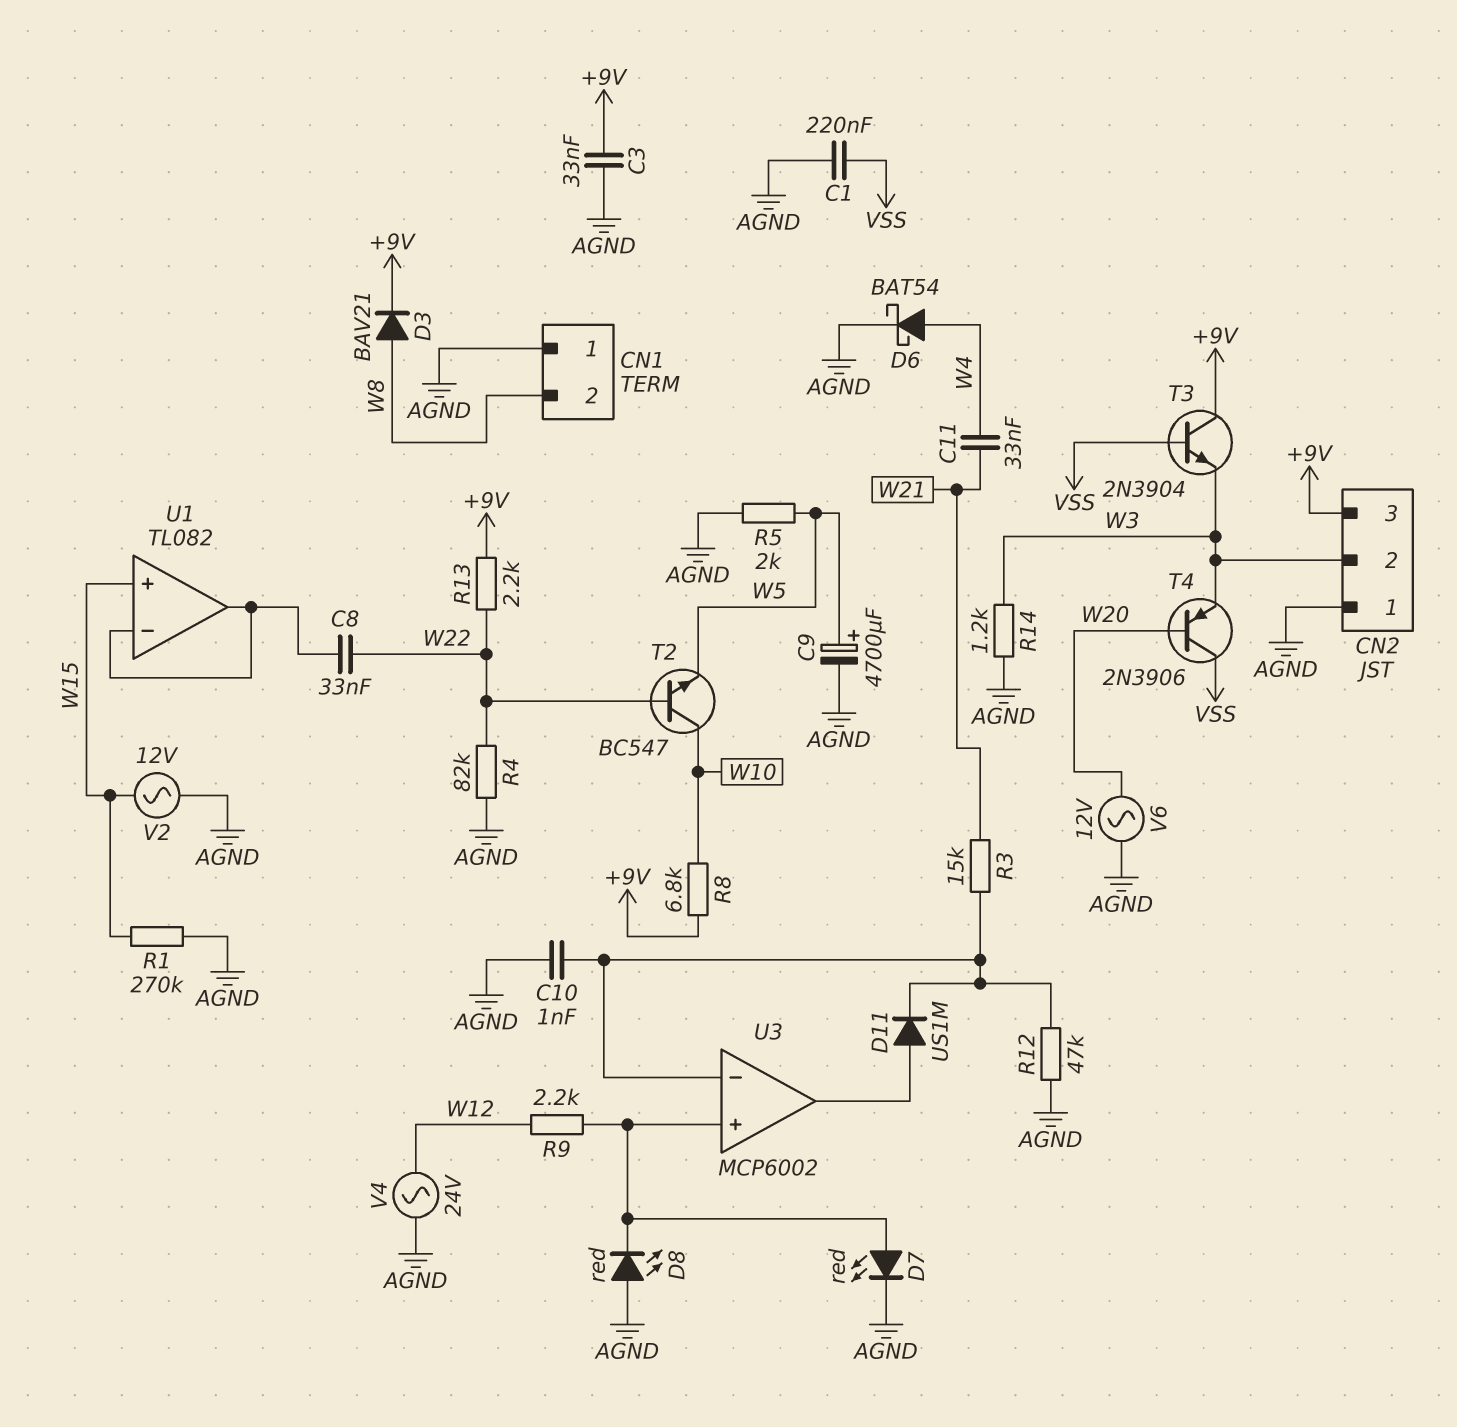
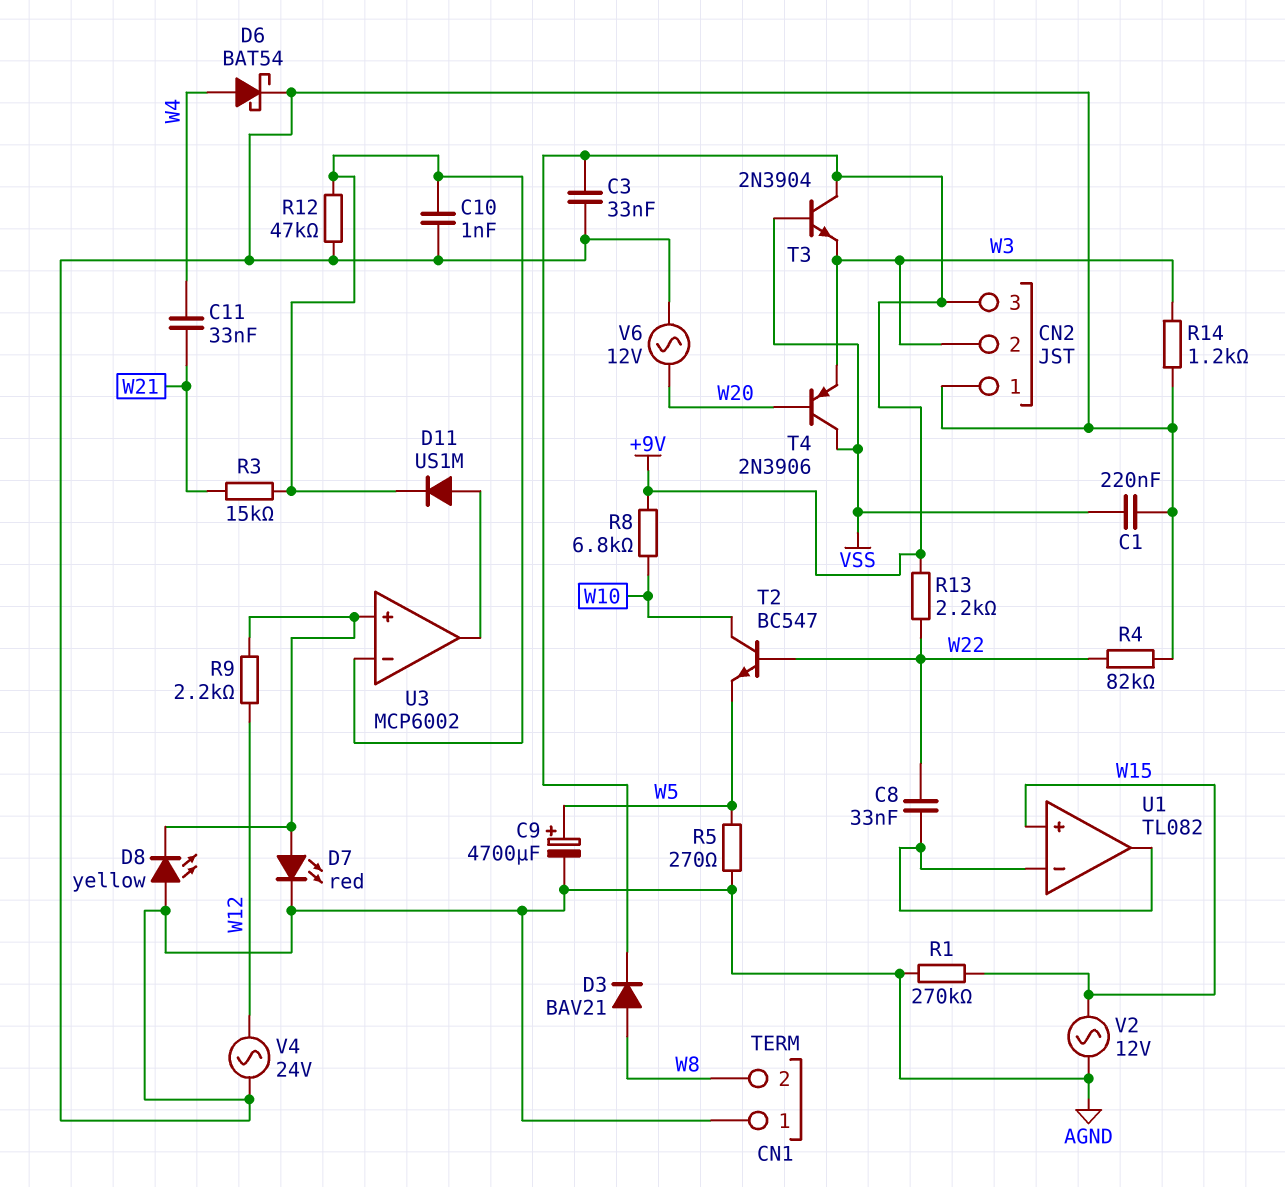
D8: LED red (A AGND, K U3/in+) -> LED yellow (A AGND, K U3/in+)
R5: 2k (AGND, W5) -> 270 (AGND, W5)

